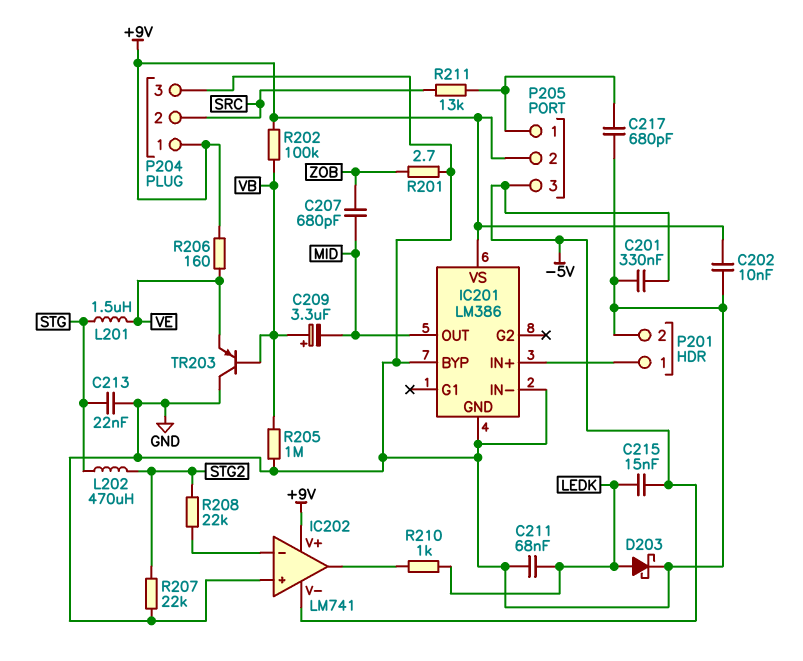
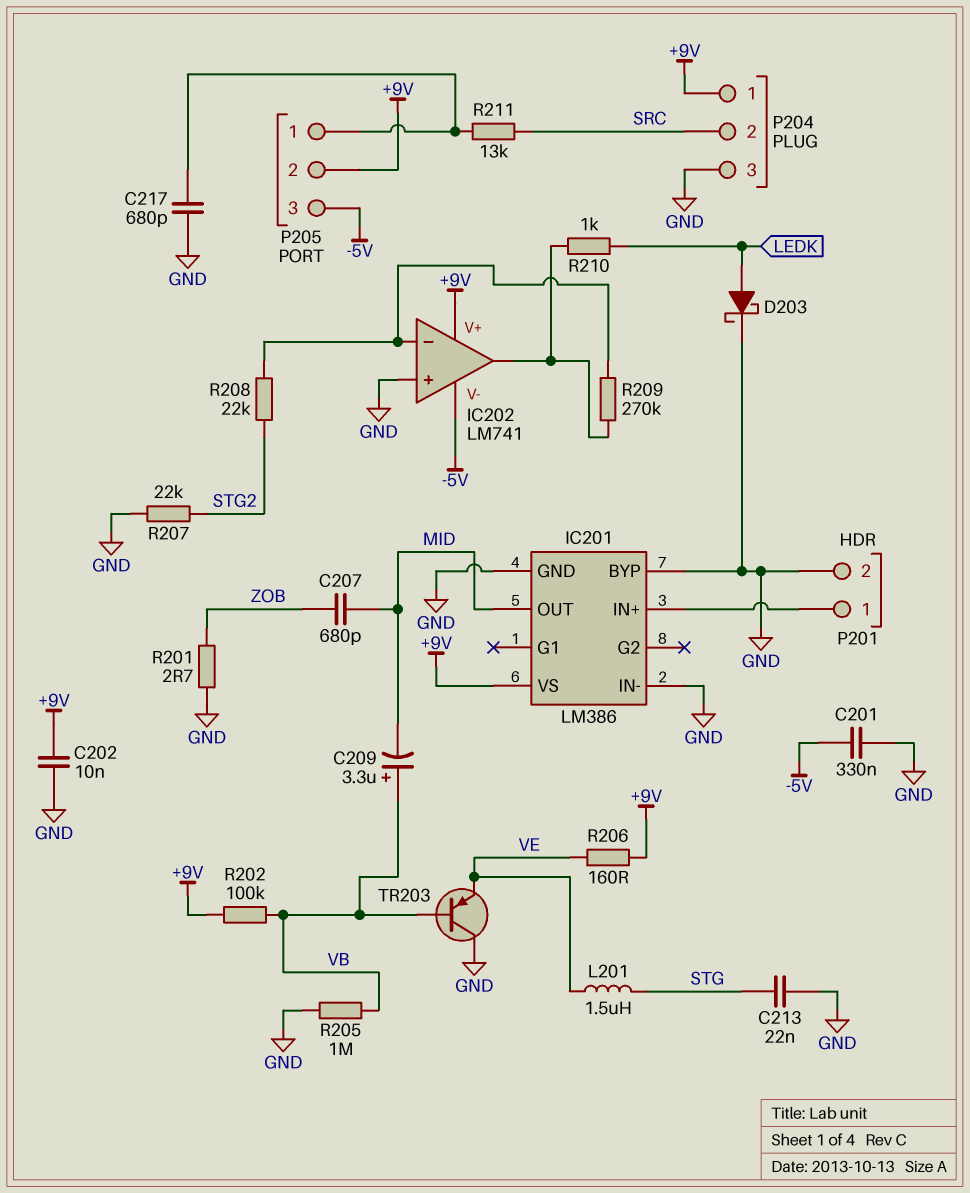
C211: 68nF (GND, LEDK) -> none
C215: 15nF (-5V, LEDK) -> none
L202: 470uH (STG, STG2) -> none
R209: none -> 270k (IC202/in-, IC202/out)

